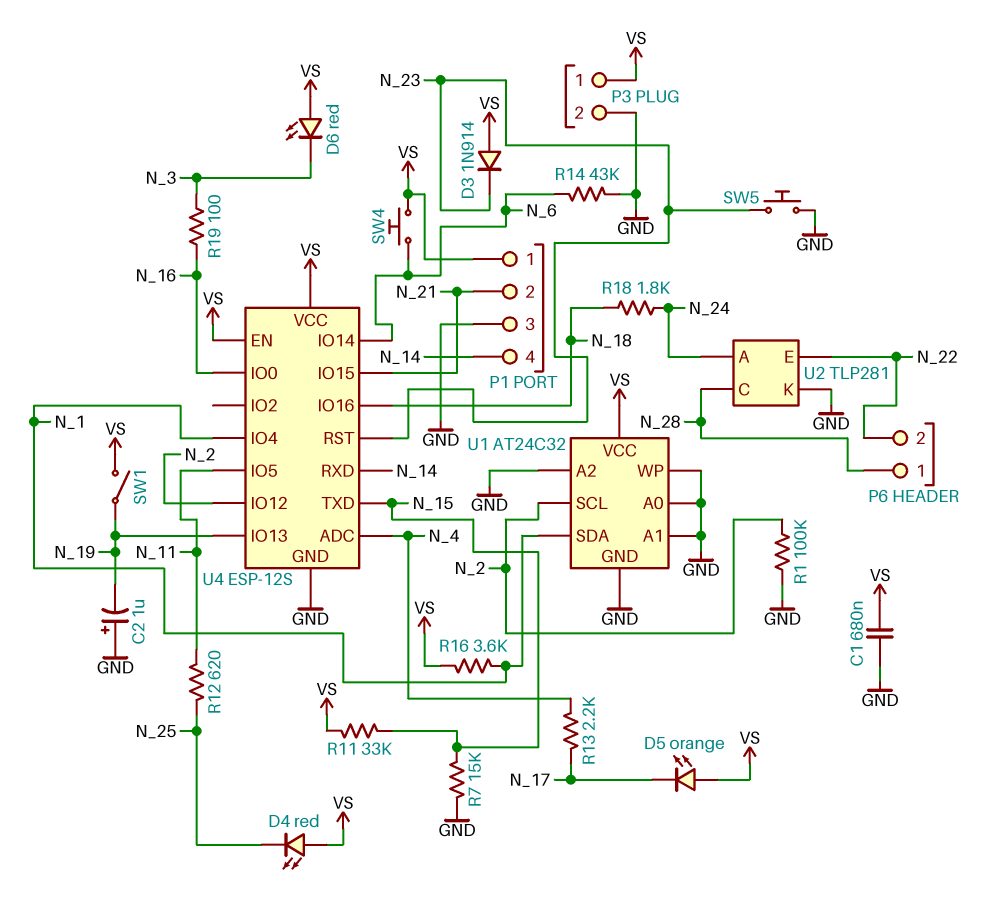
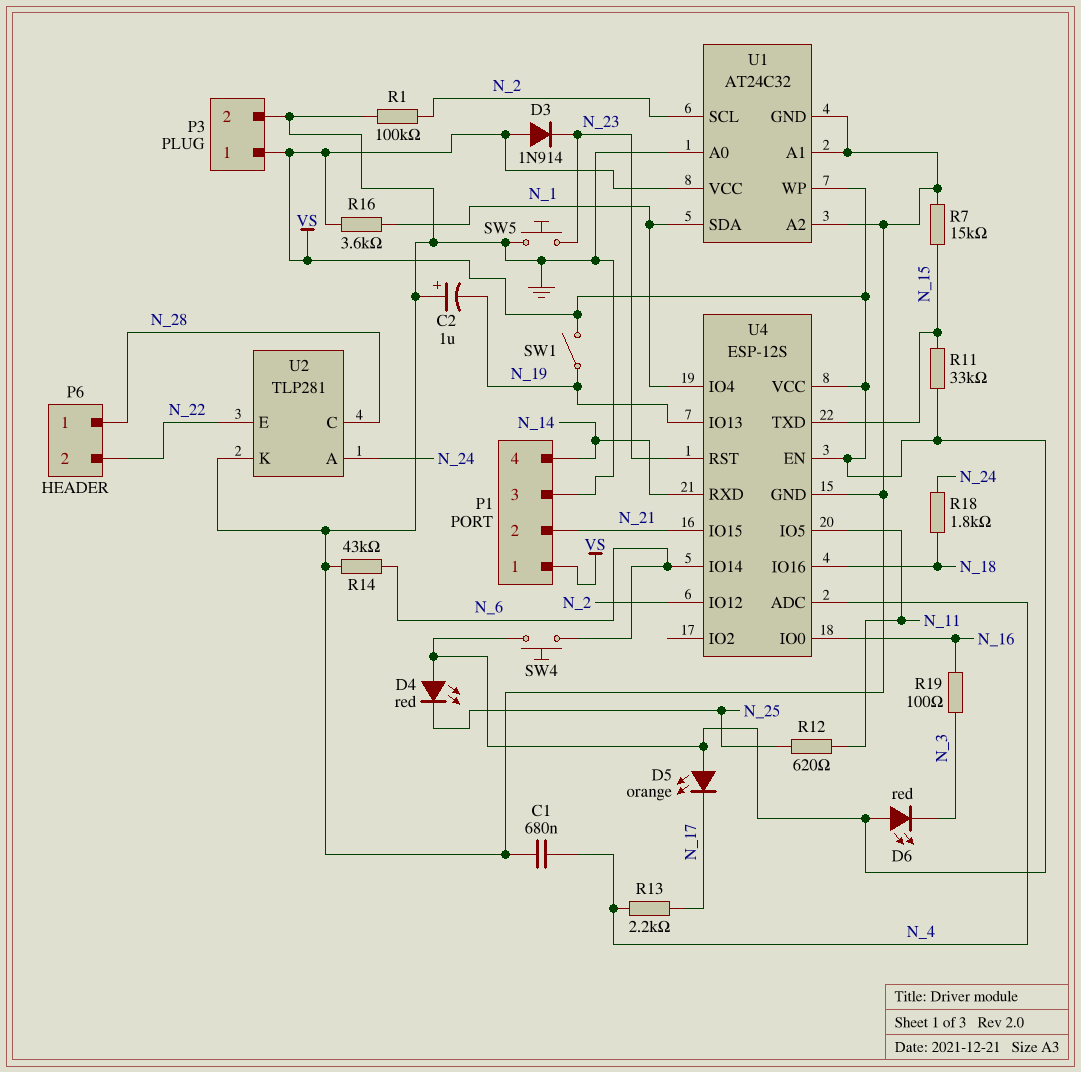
C1: 680nF (GND, VS) -> 680nF (GND, N_4)
U1 pin WP: GND -> VS

